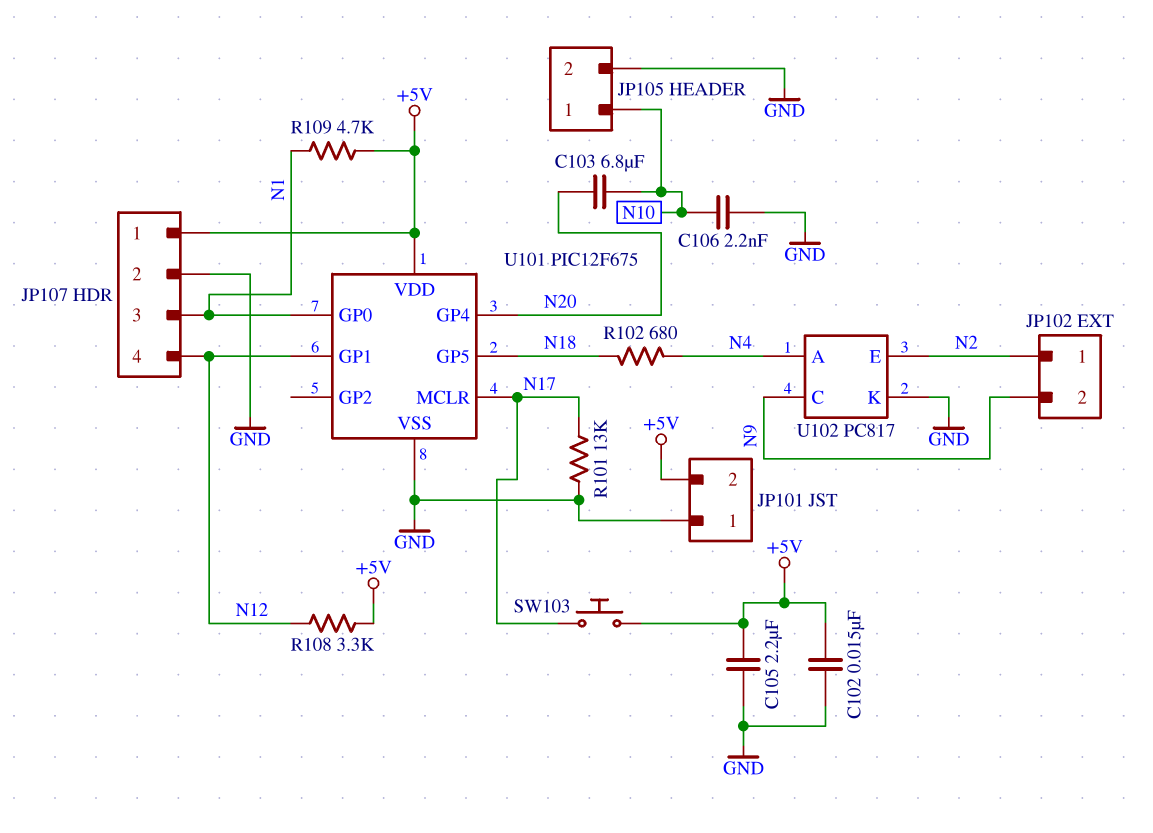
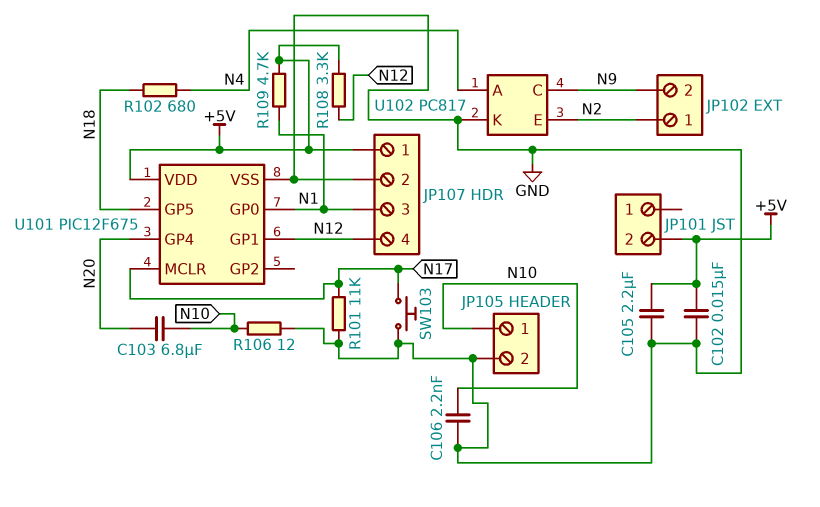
JP101 pin 1: GND -> none
R101: 13k (GND, N17) -> 11k (GND, N17)
R106: none -> 12 (GND, N10)
SW103: button (+5V, N17) -> button (GND, N17)

